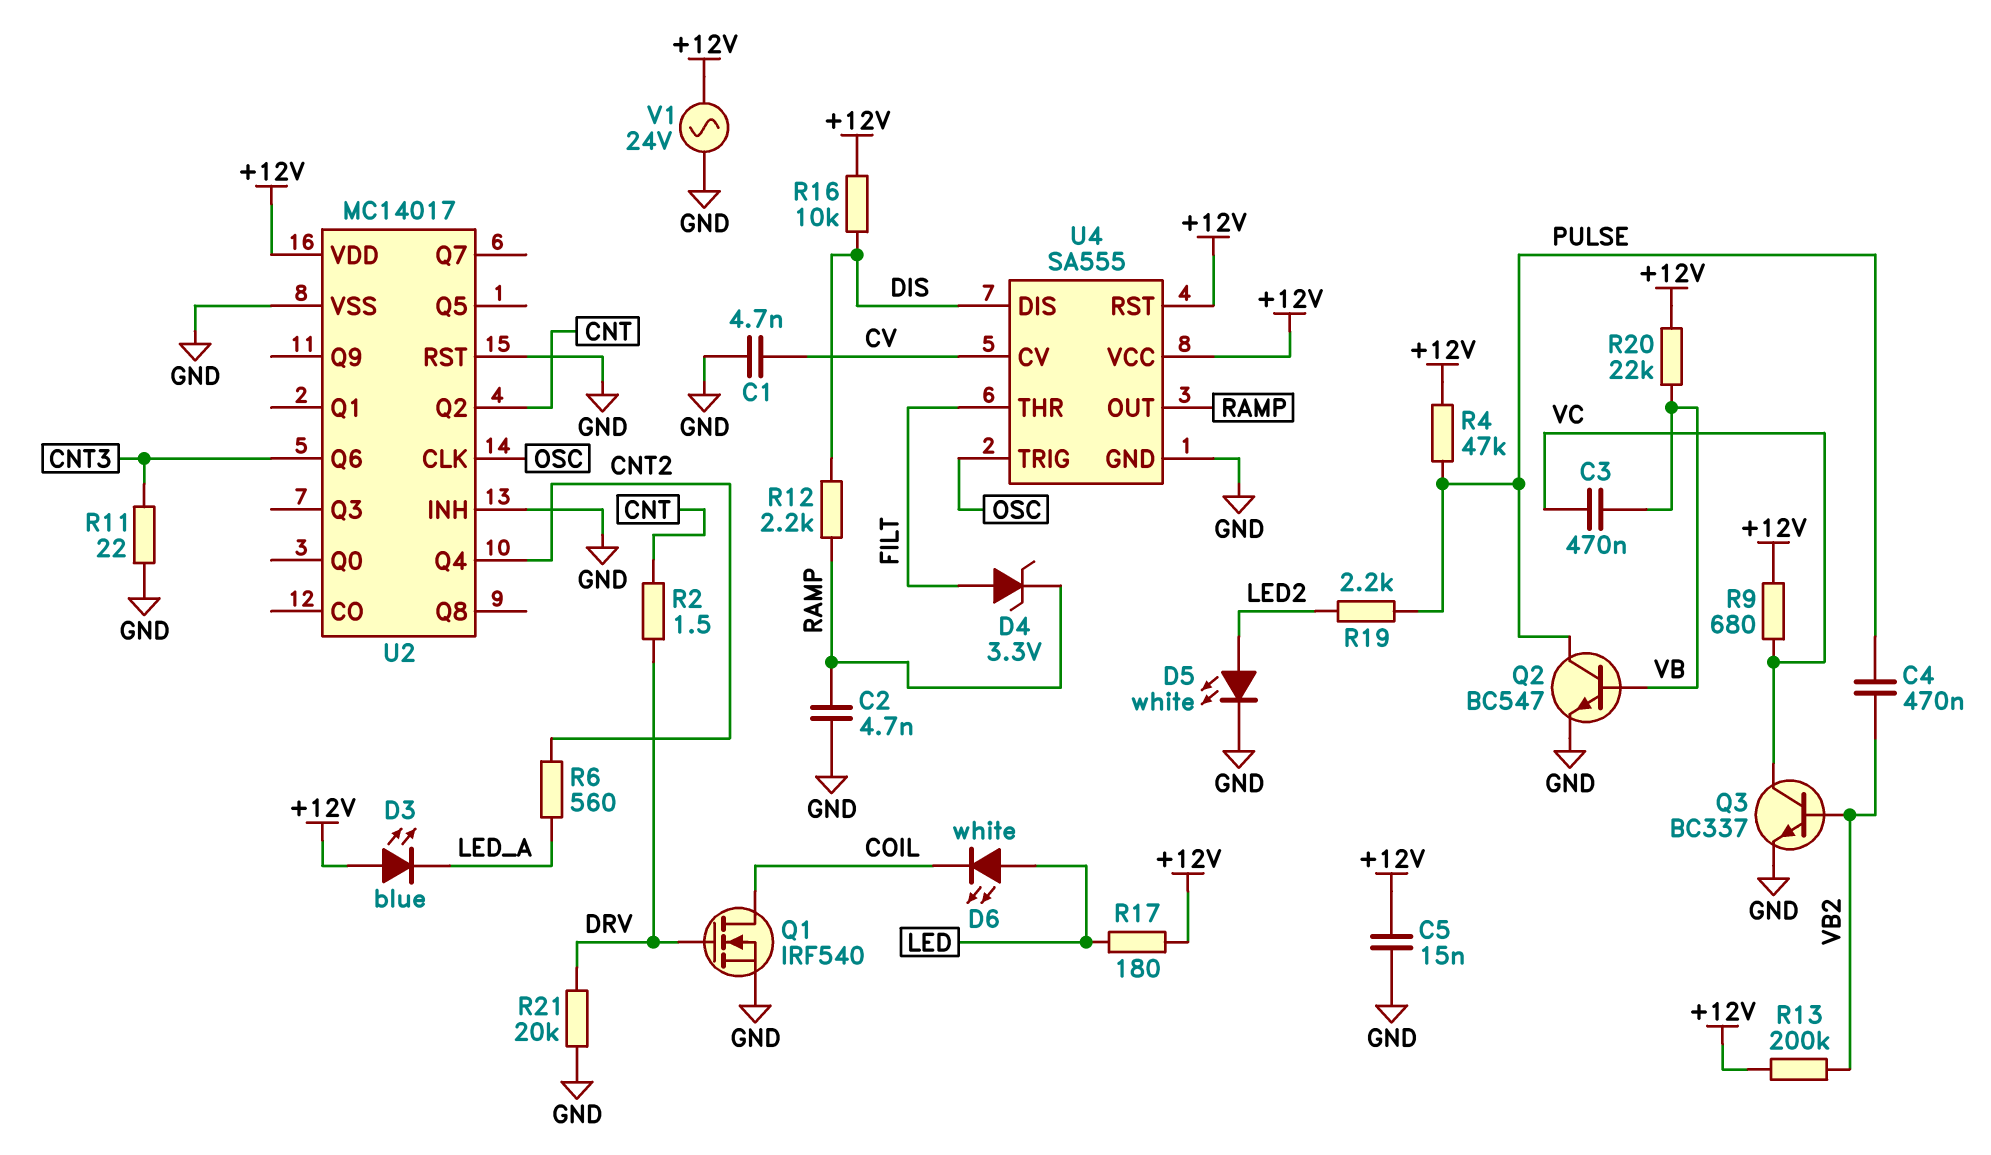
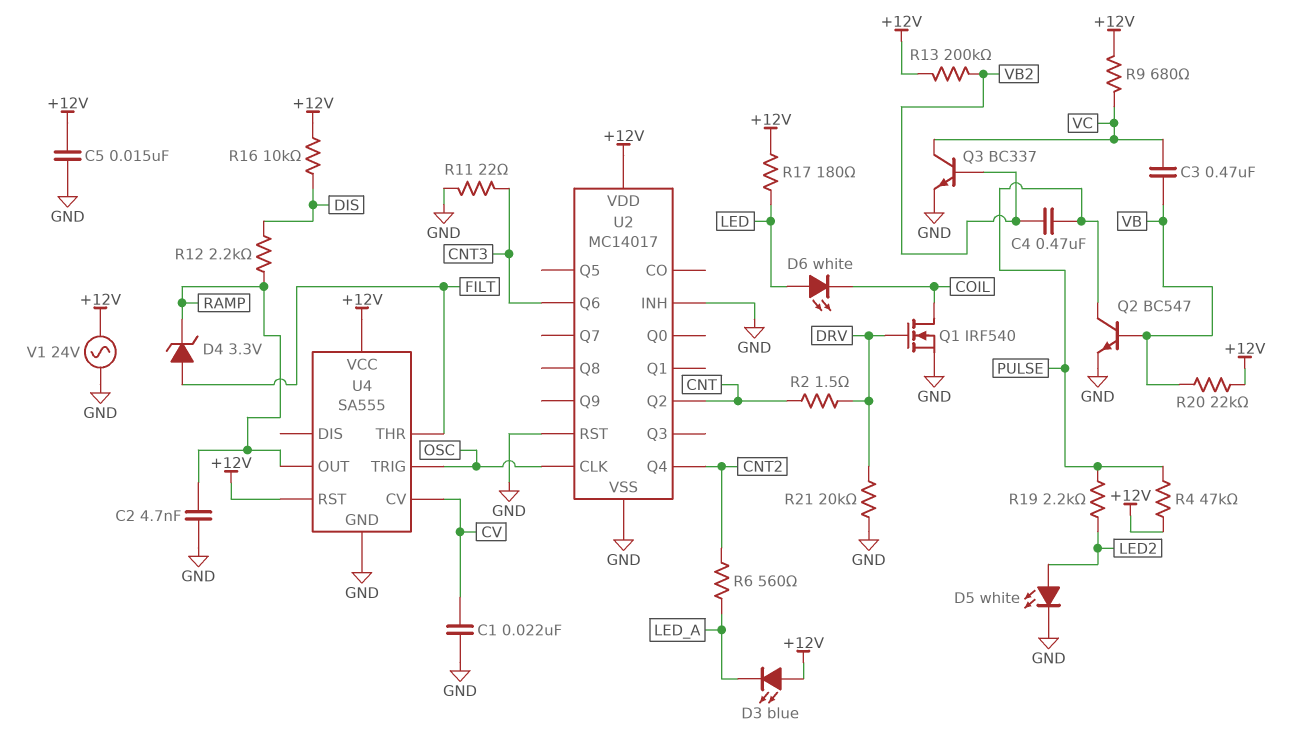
C1: 4.7nF (CV, GND) -> 22nF (CV, GND)
U4 pin DIS: DIS -> none

